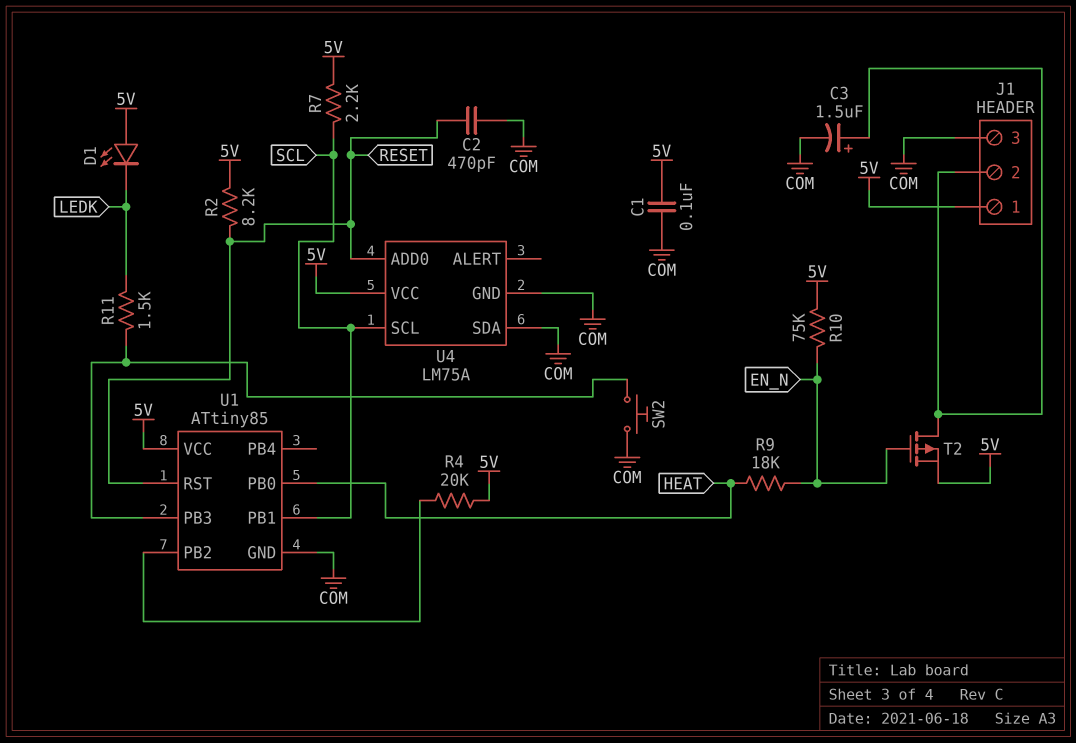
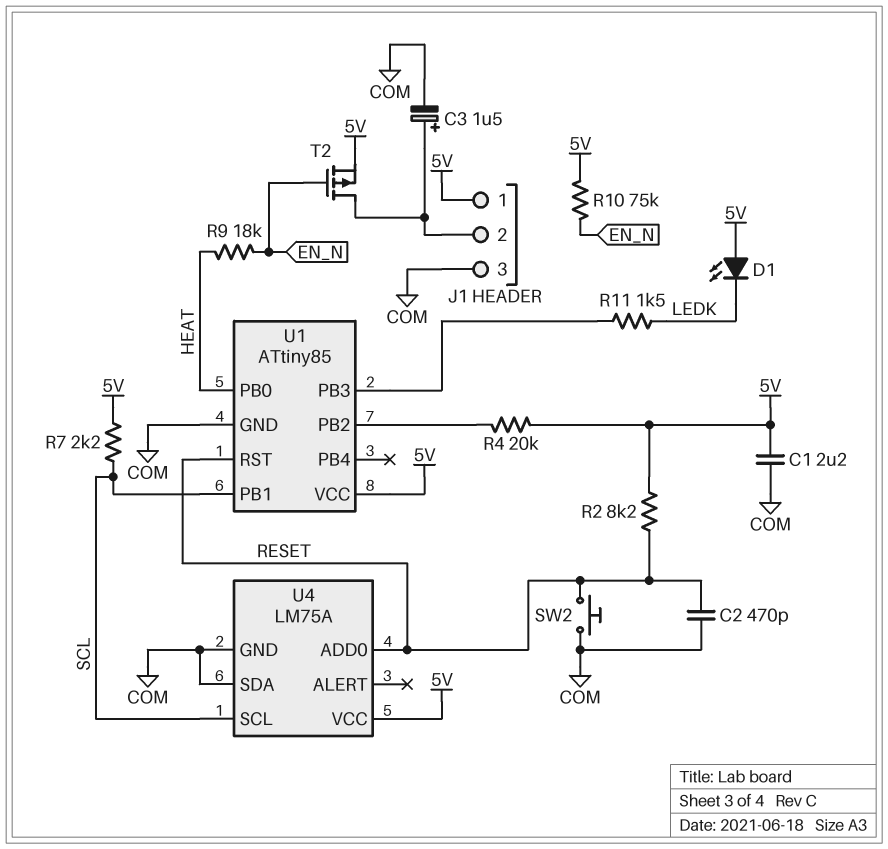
C1: 100nF (5V, COM) -> 2.2uF (5V, COM)
SW2: button (COM, U1/PB3) -> button (COM, RESET)

